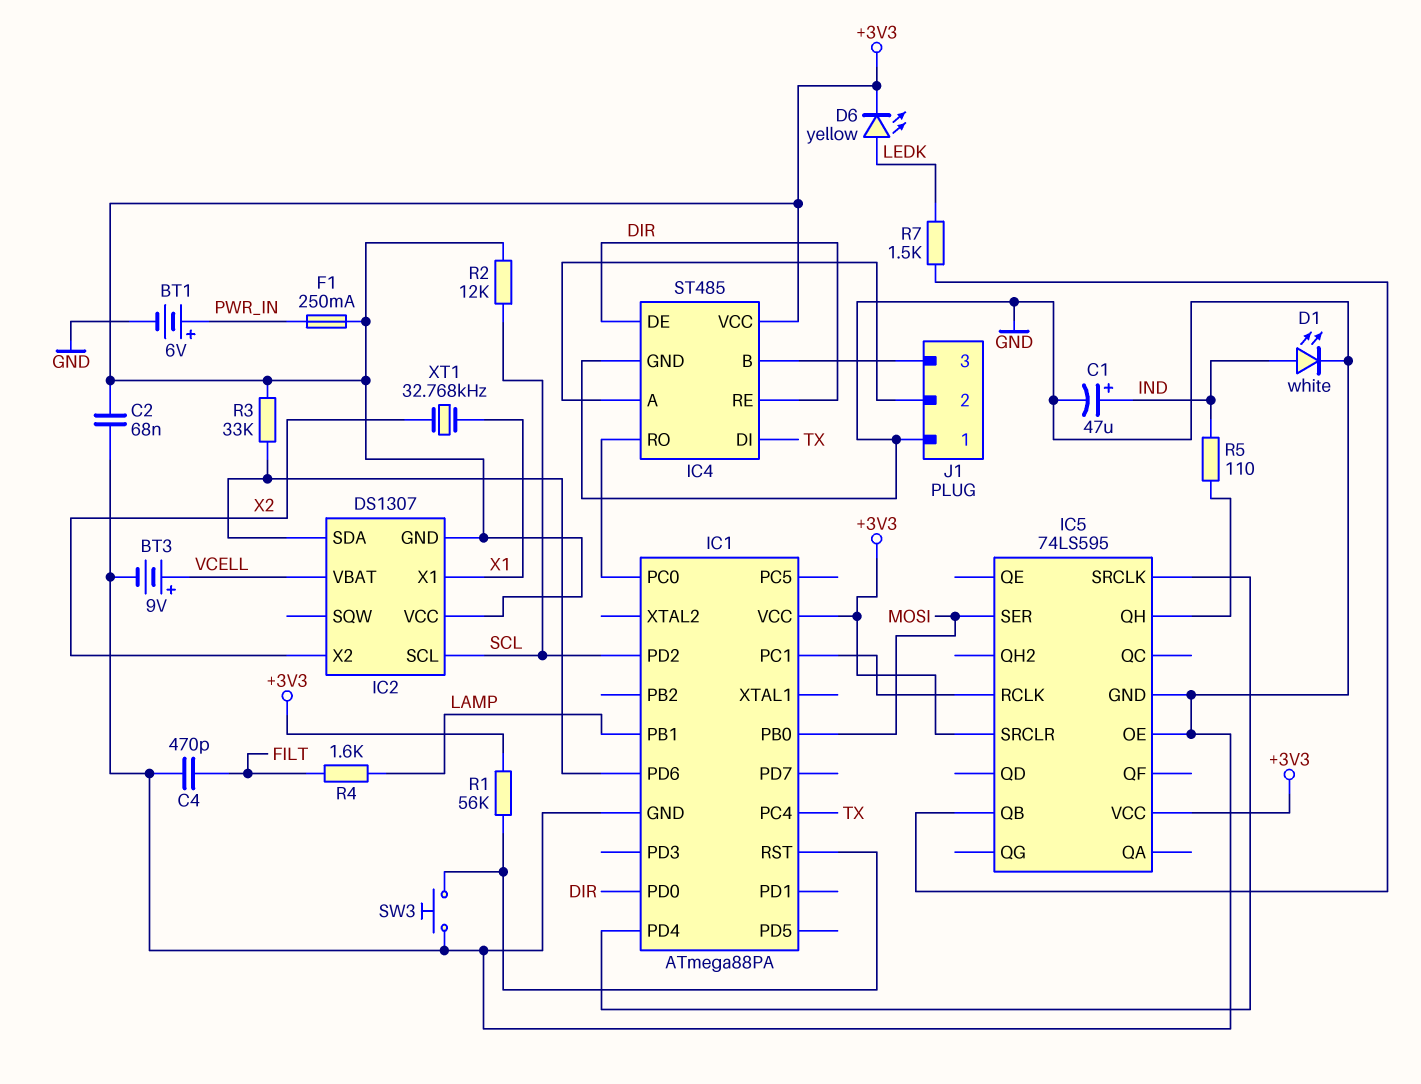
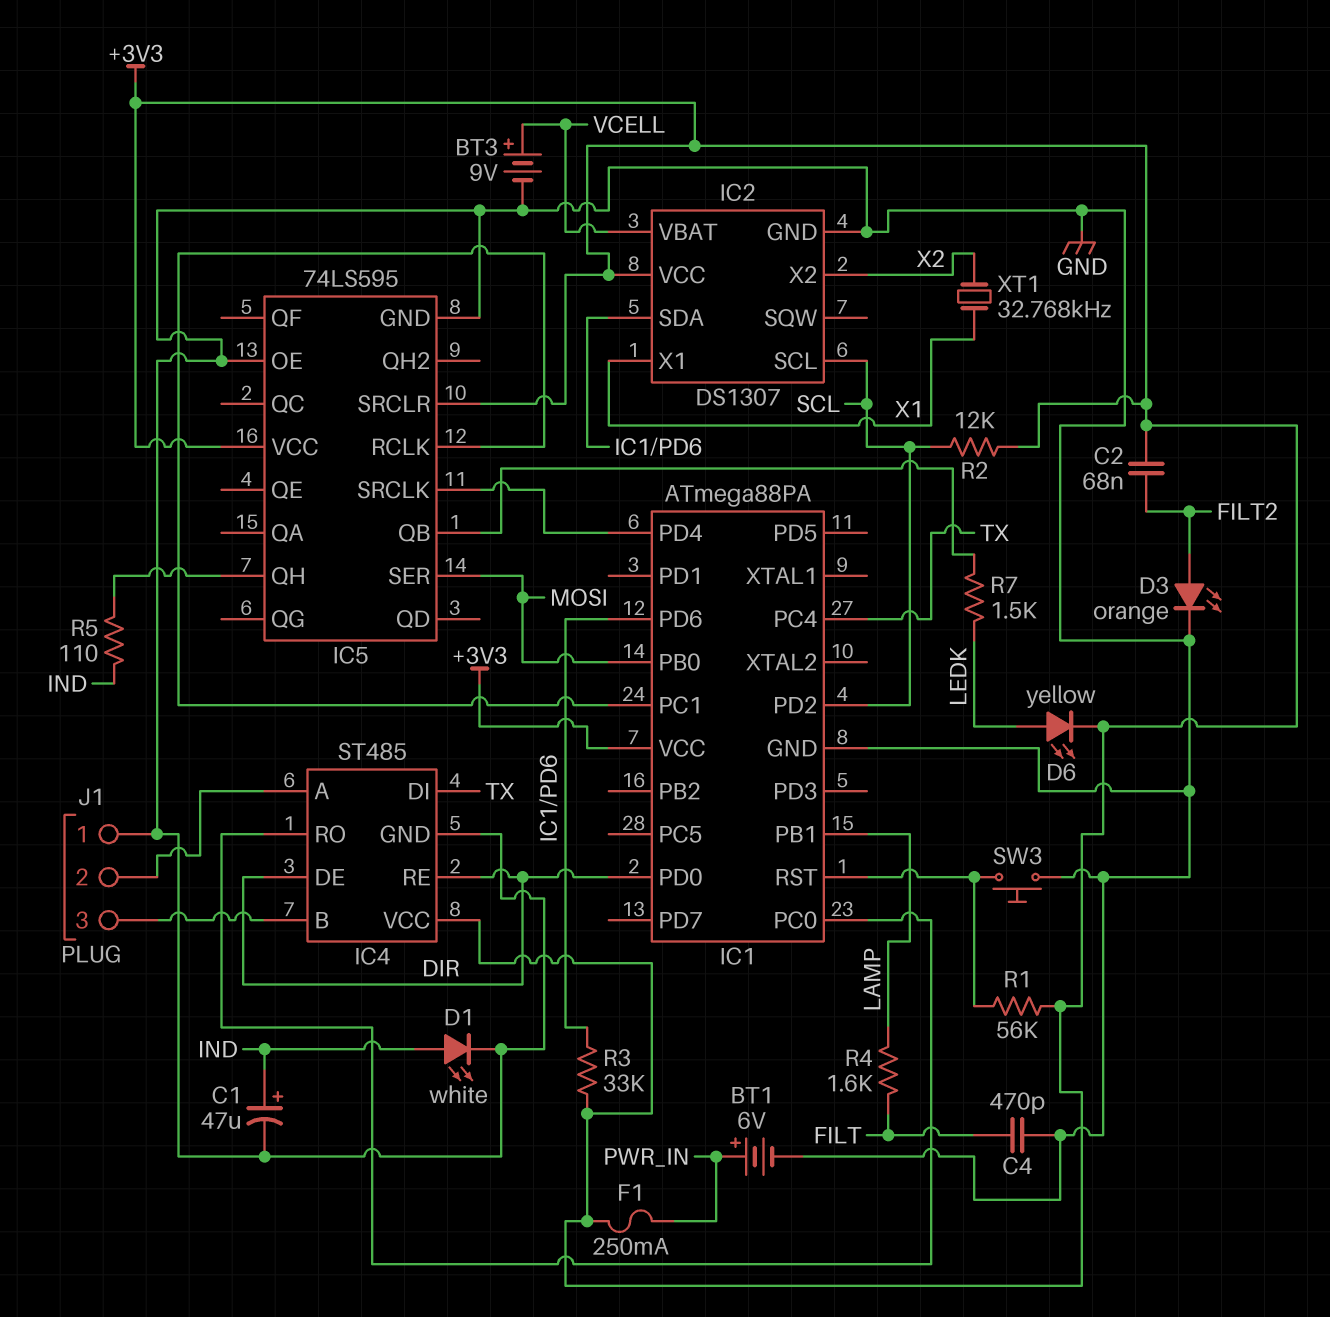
C2: 68nF (+3V3, GND) -> 68nF (+3V3, FILT2)
D3: none -> LED orange (A FILT2, K GND)
IC2 pin GND: +3V3 -> GND

